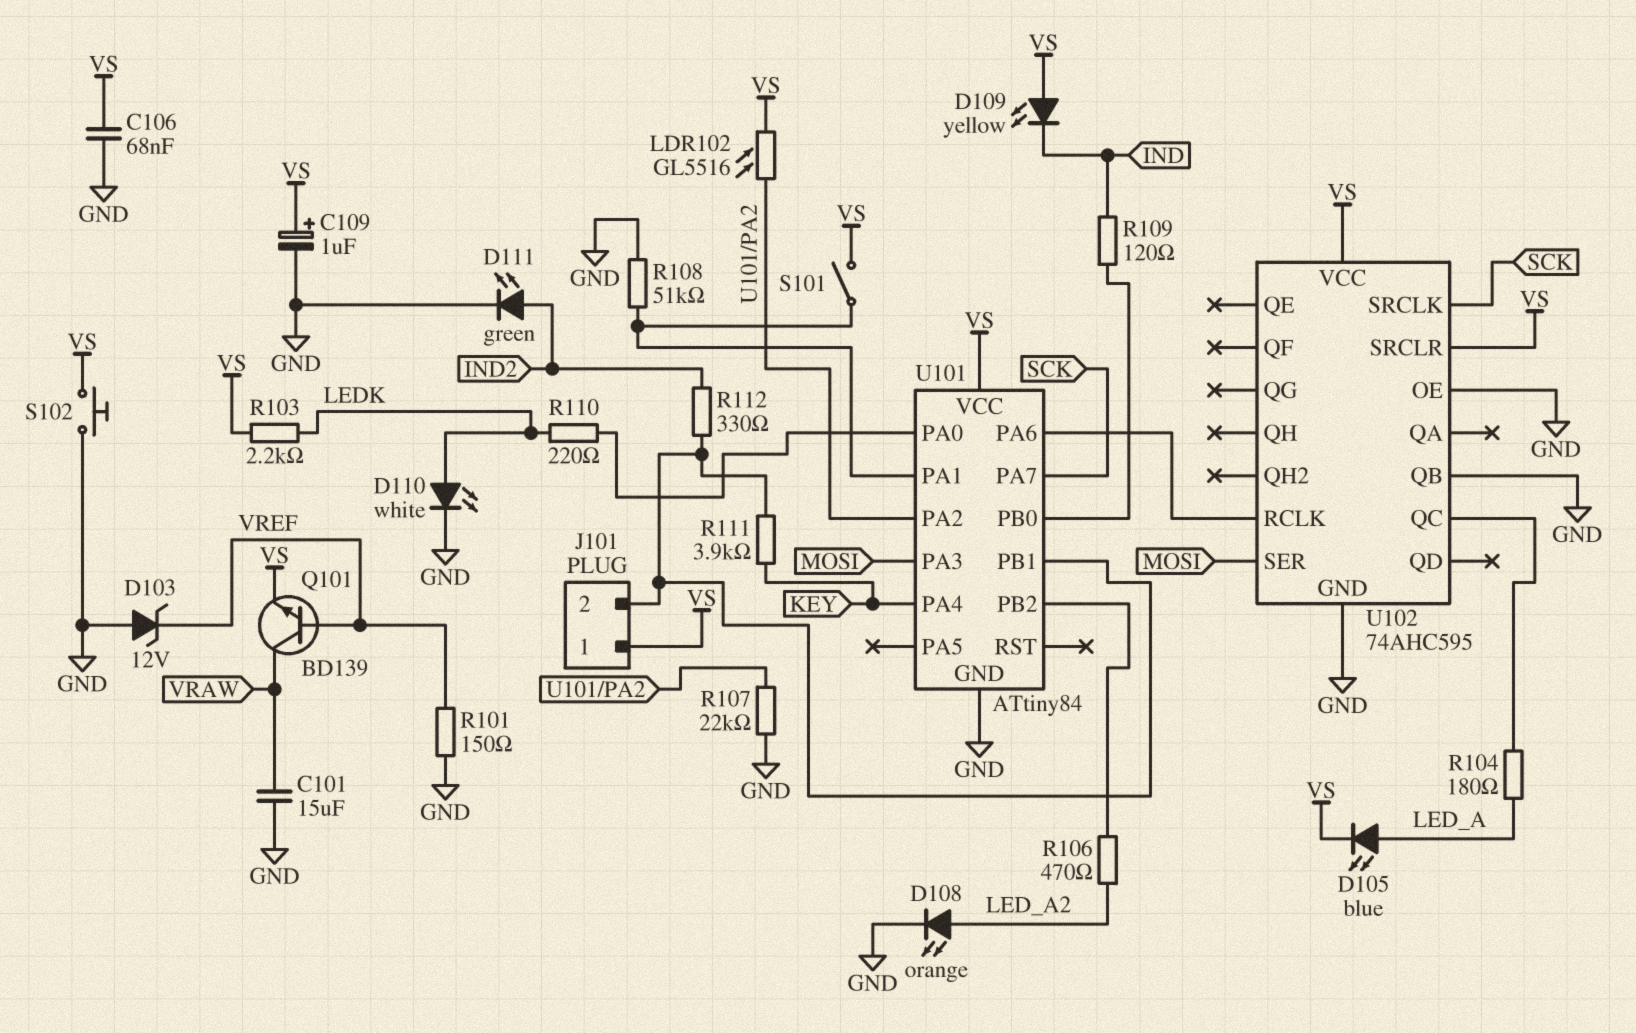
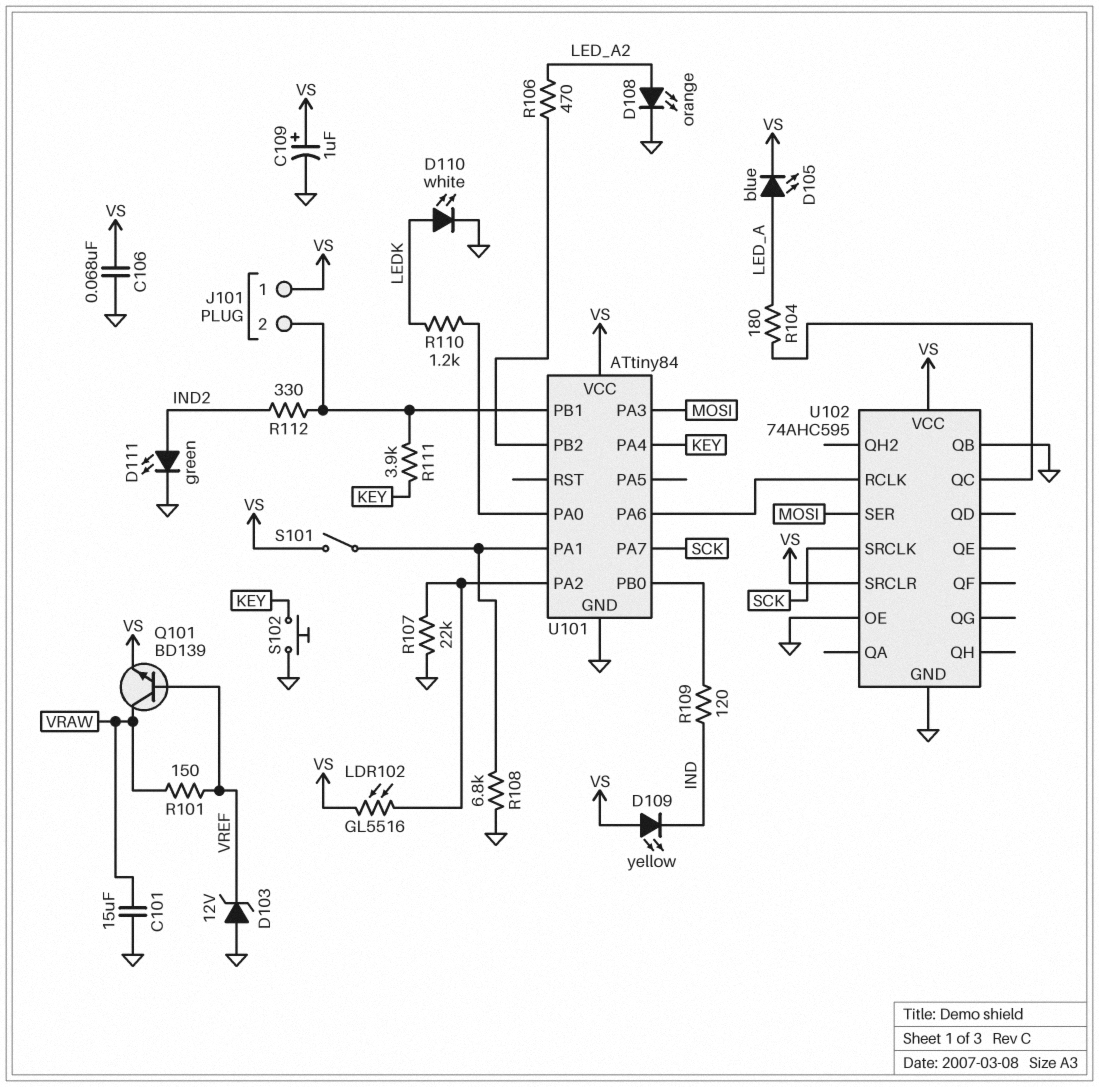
R101: 150 (GND, VREF) -> 150 (VRAW, VREF)
R103: 2.2k (LEDK, VS) -> none
R108: 51k (GND, U101/PA1) -> 6.8k (GND, U101/PA1)
R110: 220 (LEDK, U101/PA0) -> 1.2k (LEDK, U101/PA0)
S102: button (GND, VS) -> button (GND, KEY)

